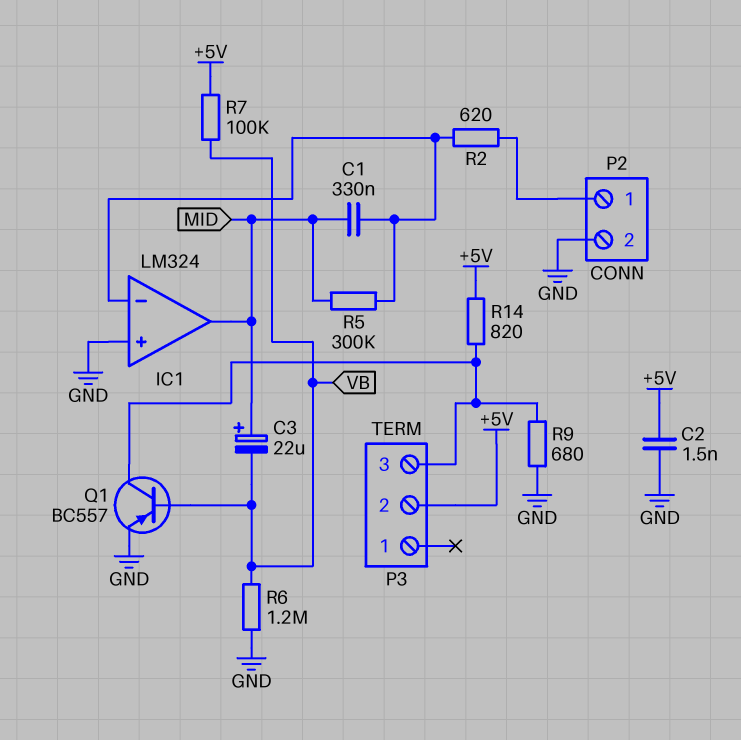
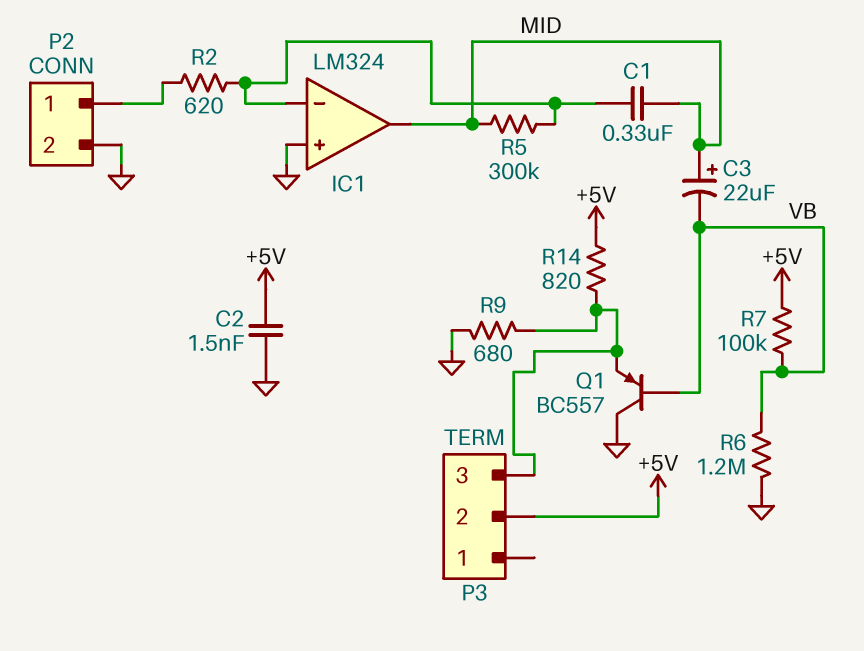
Q1: PNP BC557 (B VB, C P3/3, E GND) -> PNP BC557 (B VB, C GND, E P3/3)

